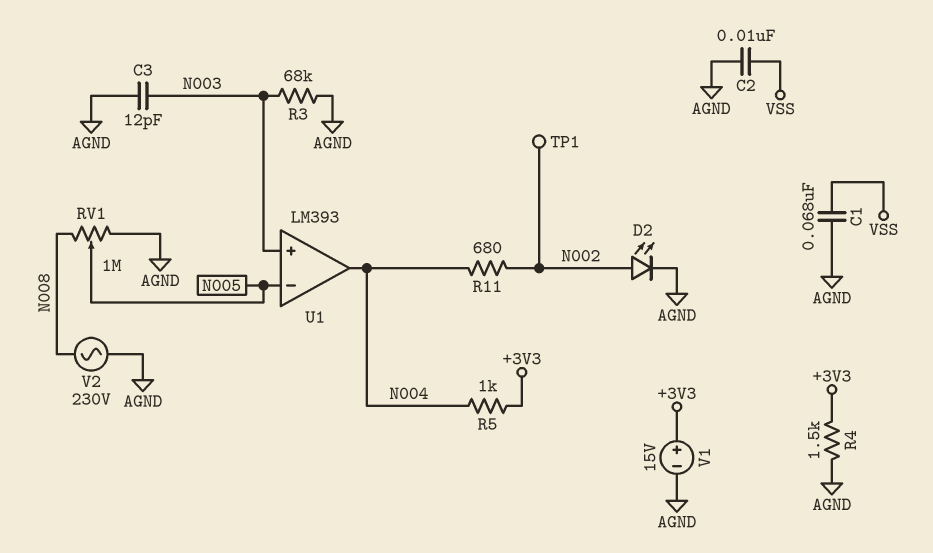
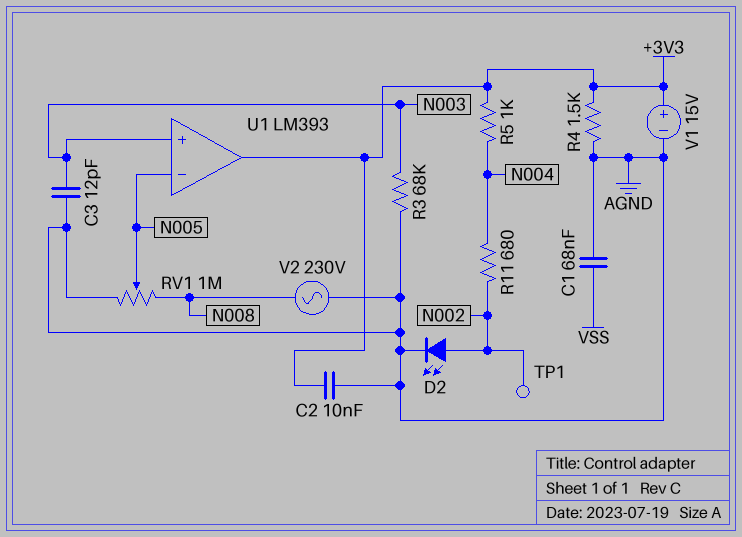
C2: 10nF (AGND, VSS) -> 10nF (+3V3, AGND)
U1 pin out: N004 -> +3V3

